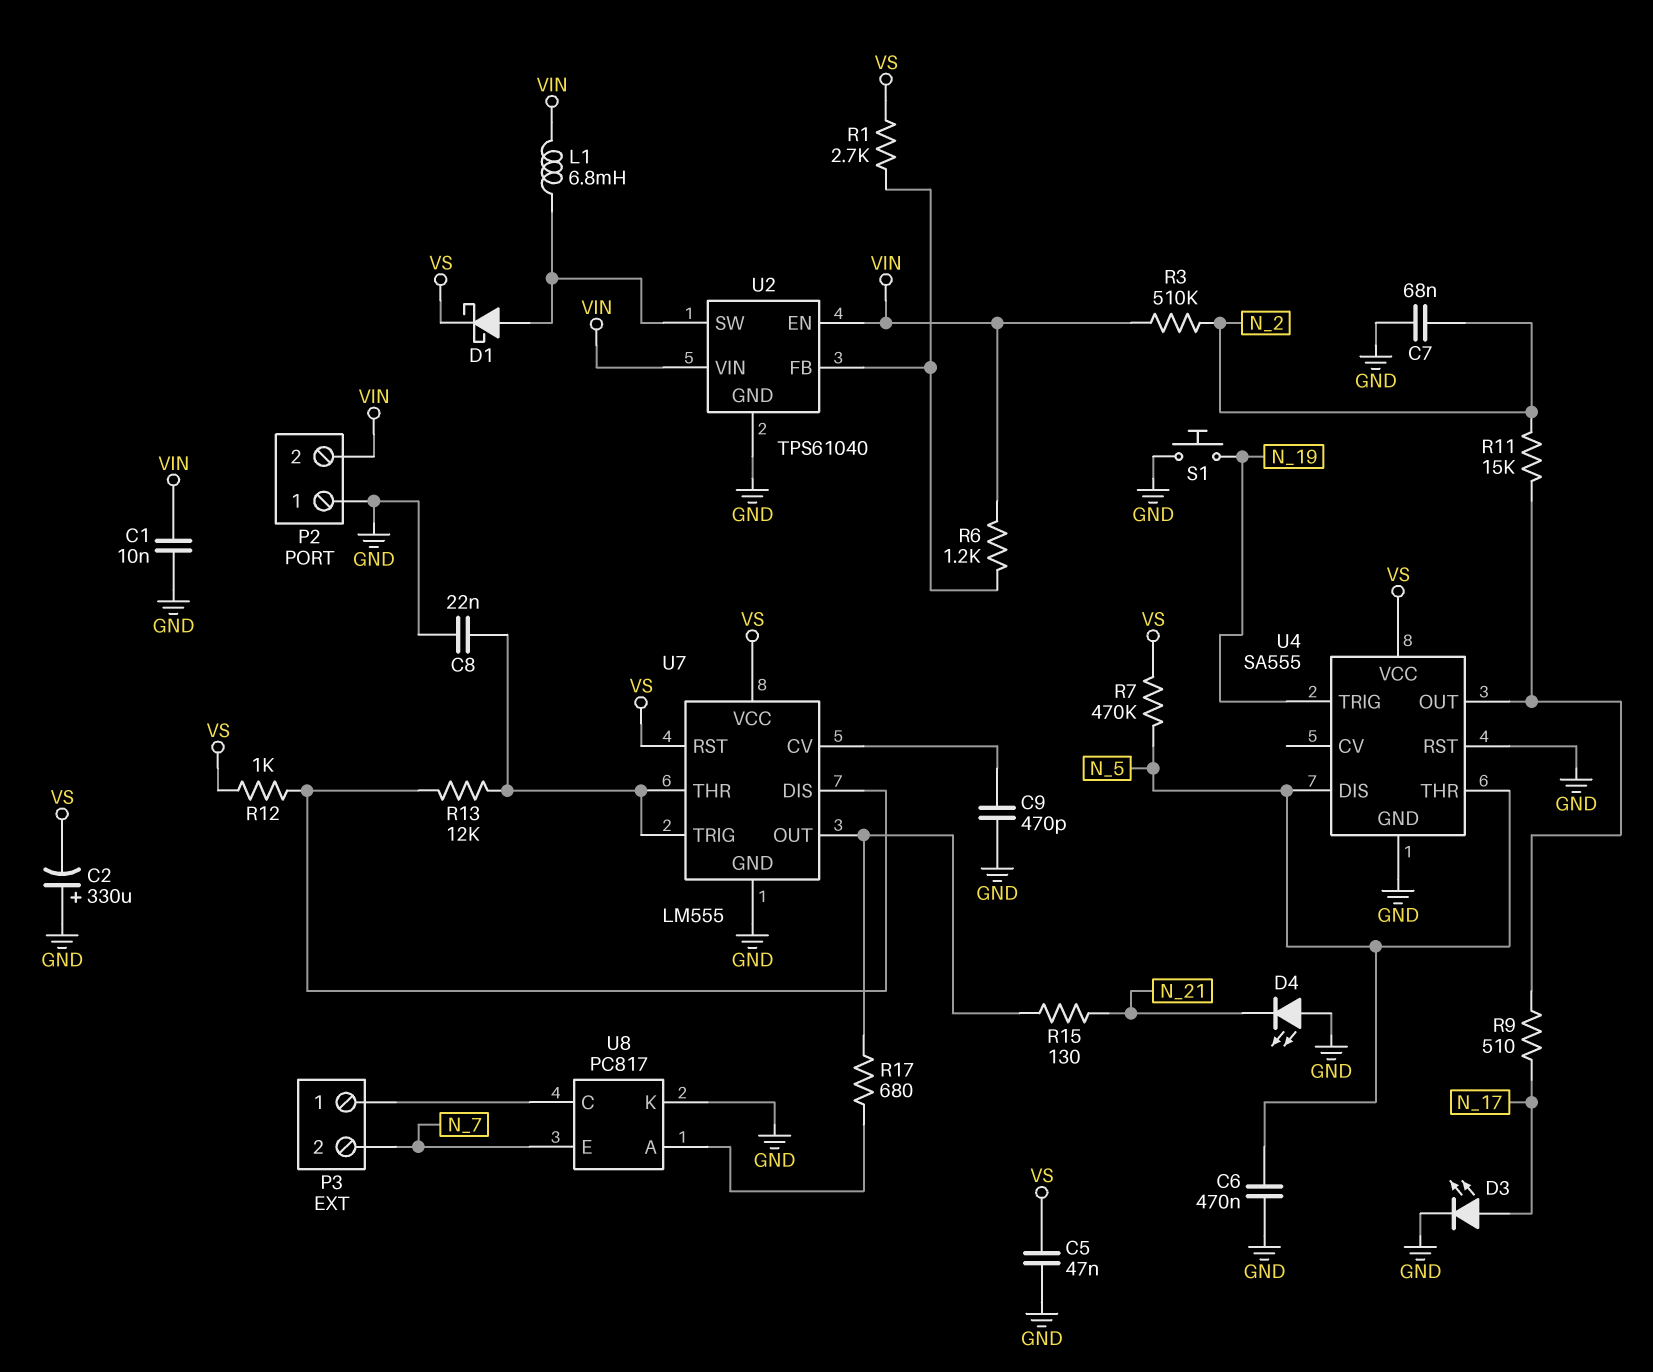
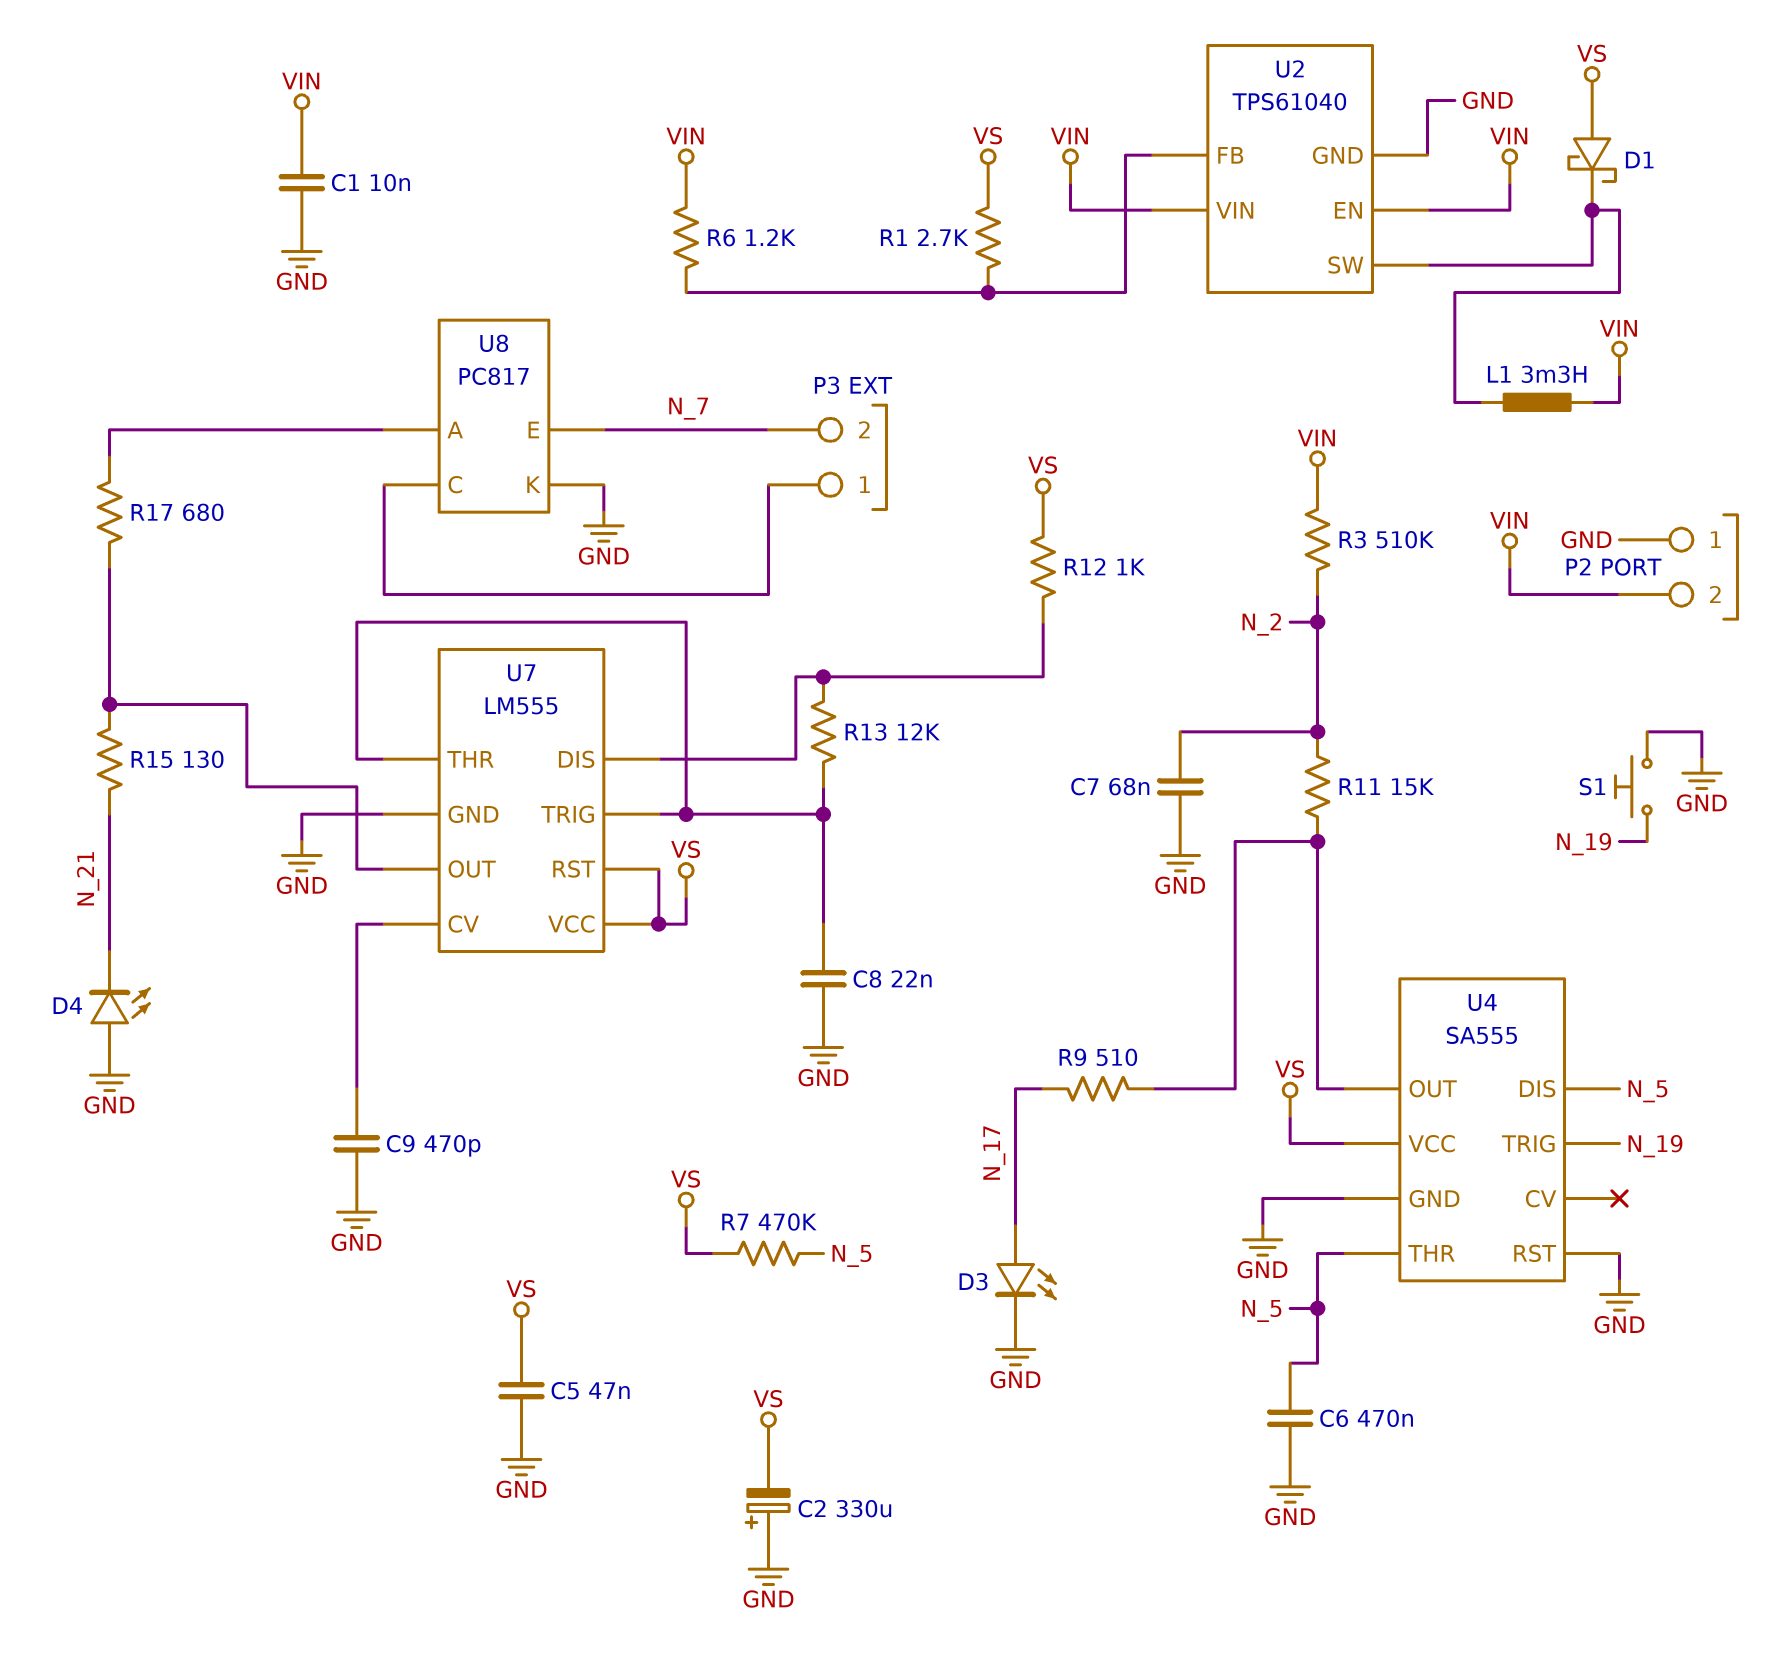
D1: schottky (A U2/SW, K VS) -> schottky (A VS, K U2/SW)
L1: 6.8mH (U2/SW, VIN) -> 3.3mH (U2/SW, VIN)

